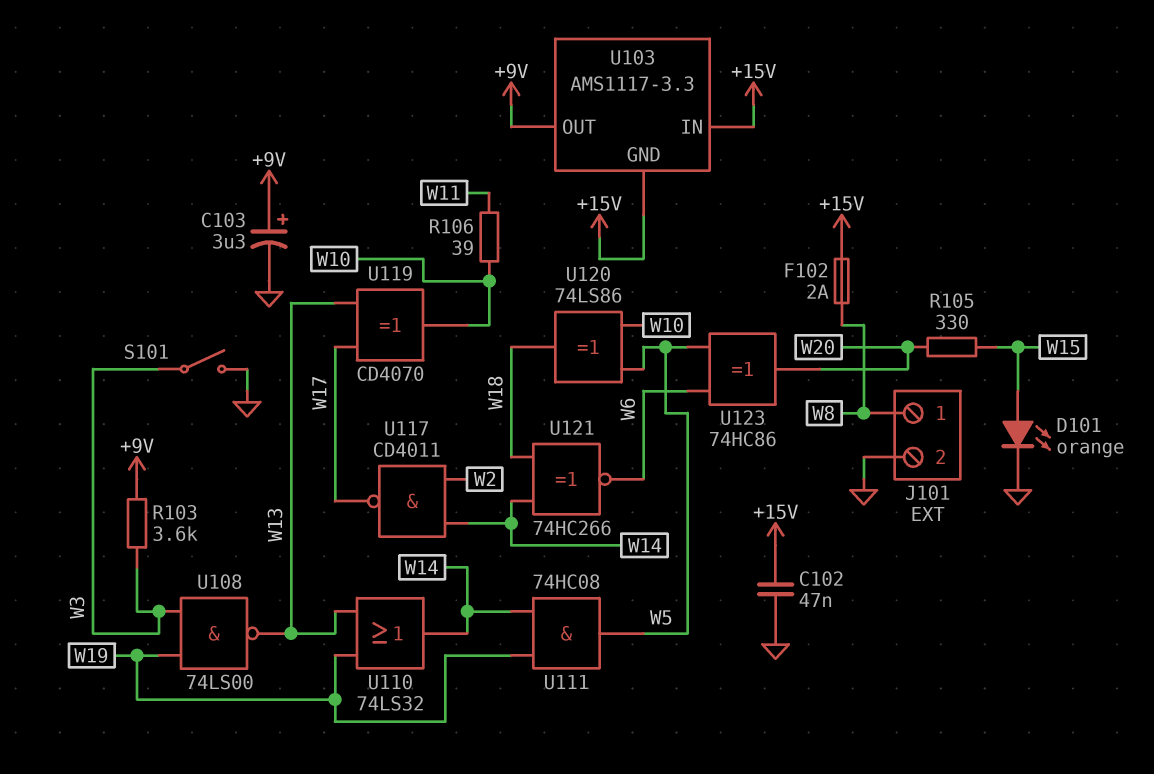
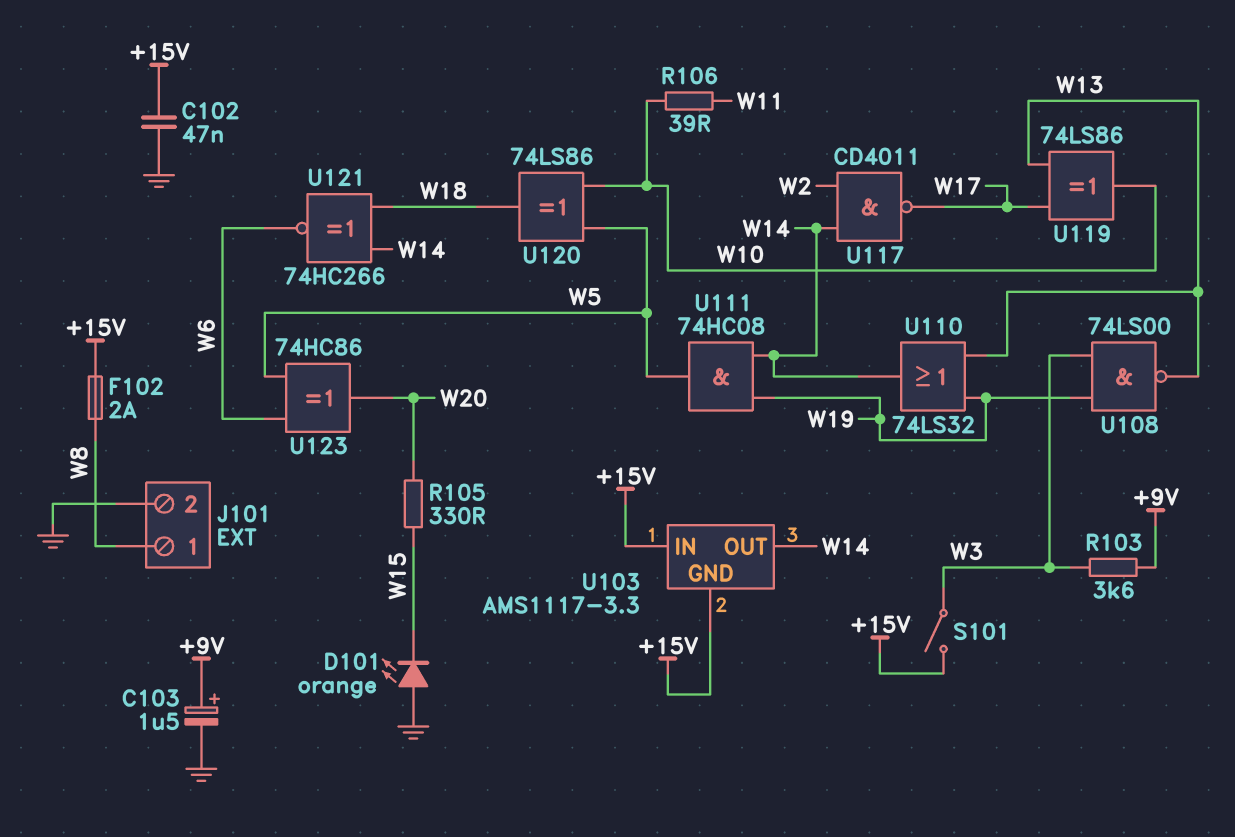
C103: 3.3uF (plus +9V, minus GND) -> 1.5uF (plus +9V, minus GND)
D101: LED orange (A W15, K GND) -> LED orange (A GND, K W15)
S101: switch (GND, W3) -> switch (+15V, W3)
U103 pin OUT: +9V -> W14
U119: XOR CD4070 (in W13, in W17, out W10) -> XOR 74LS86 (in W13, in W17, out W10)

